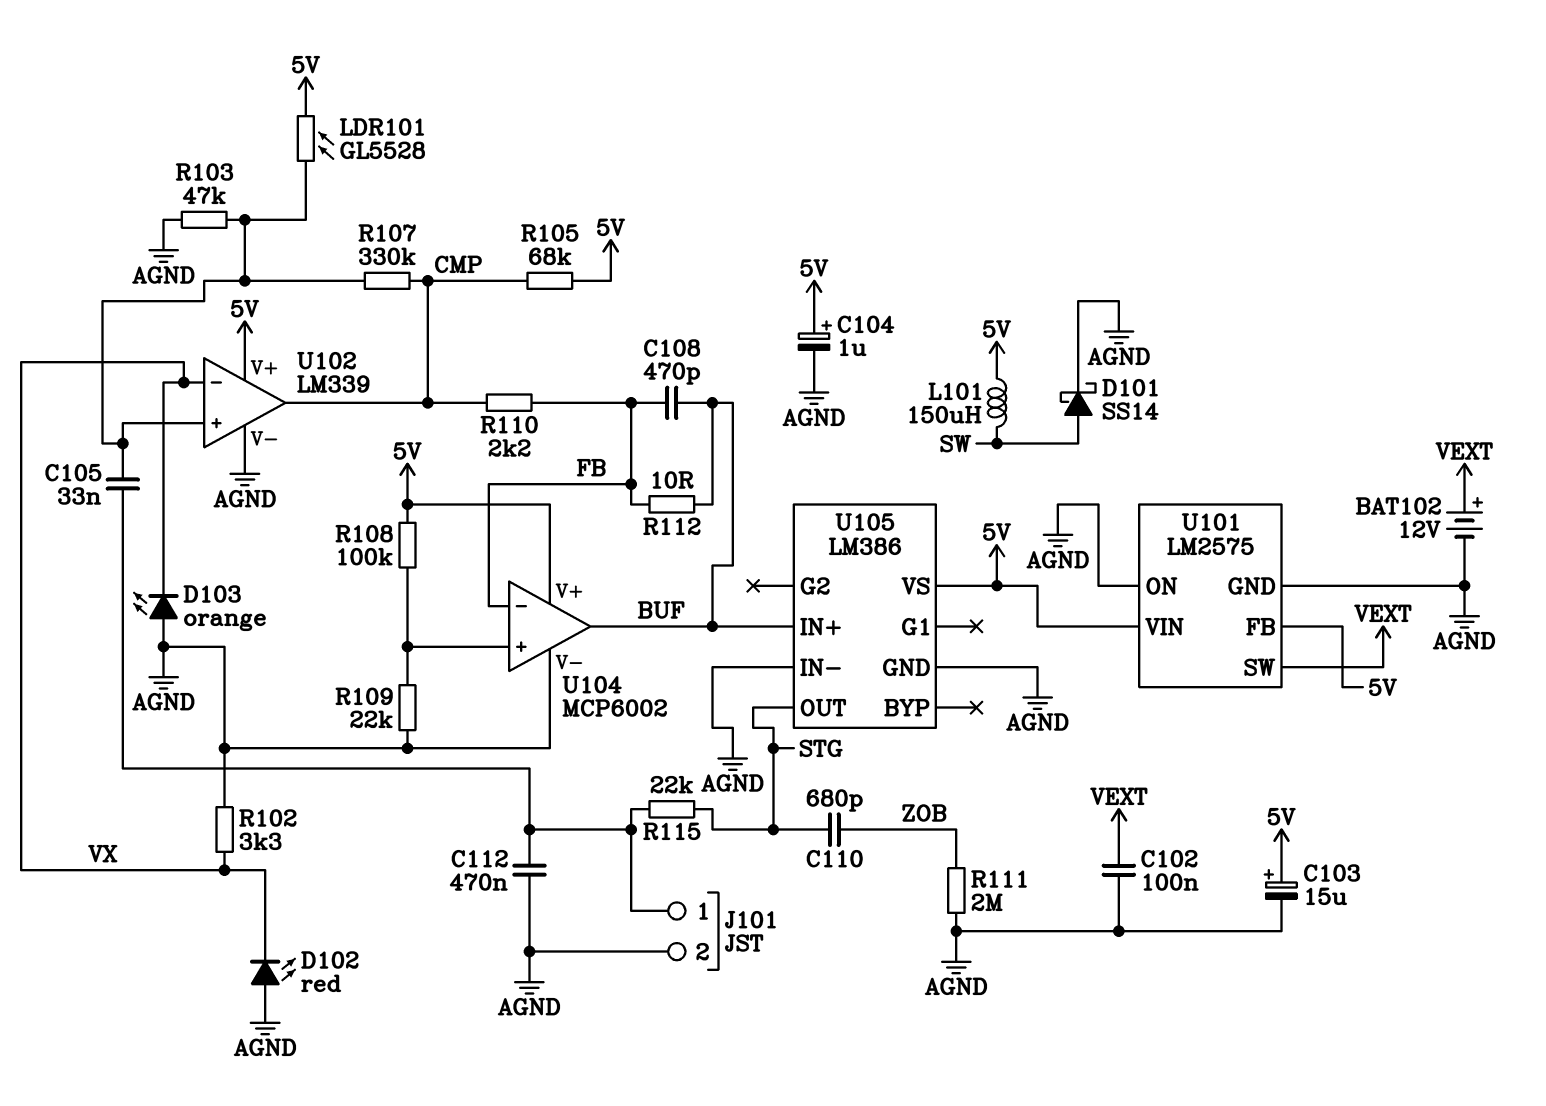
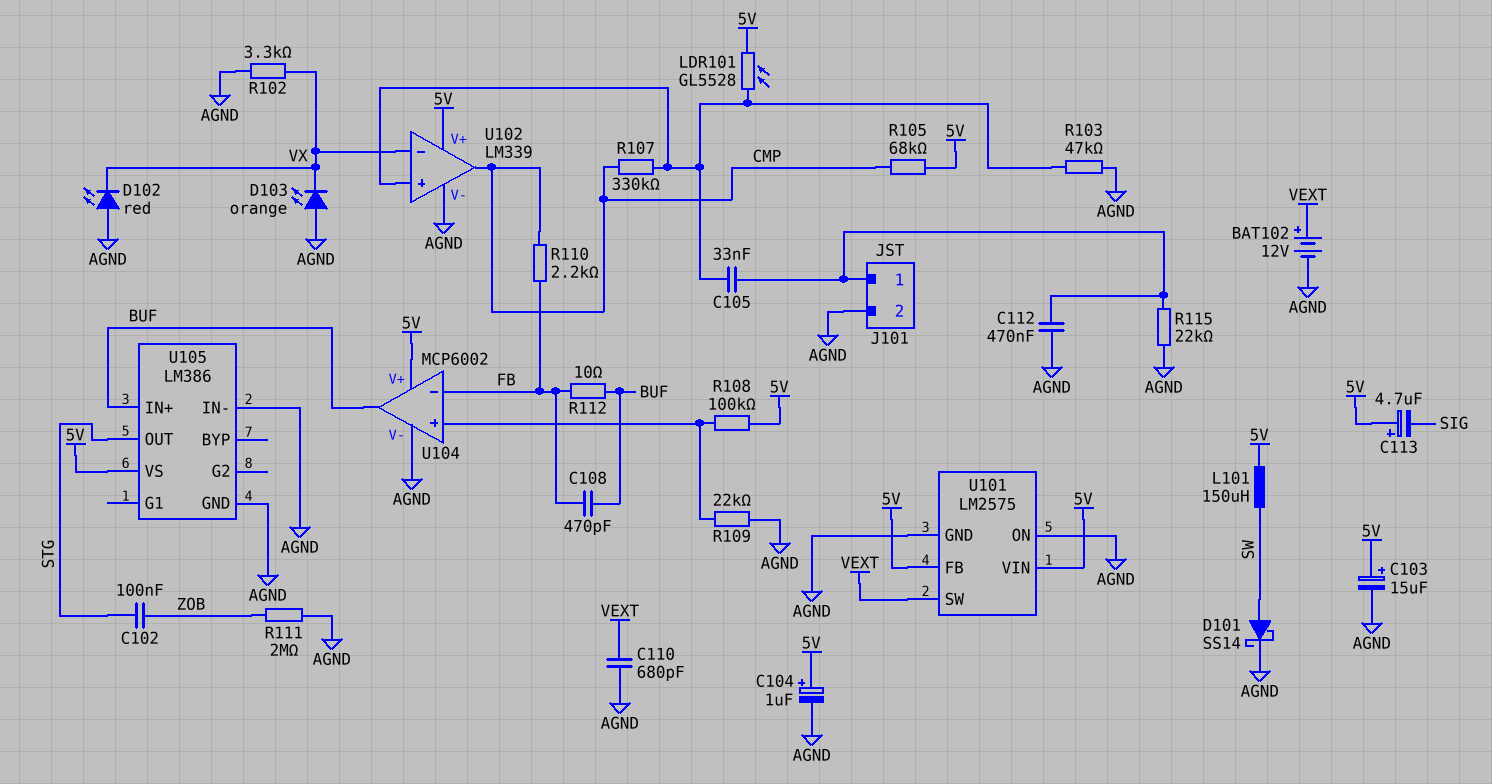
C102: 100nF (AGND, VEXT) -> 100nF (STG, ZOB)
C110: 680pF (STG, ZOB) -> 680pF (AGND, VEXT)
C113: none -> 4.7uF (plus 5V, minus SIG)
R115: 22k (J101/1, STG) -> 22k (AGND, J101/1)

